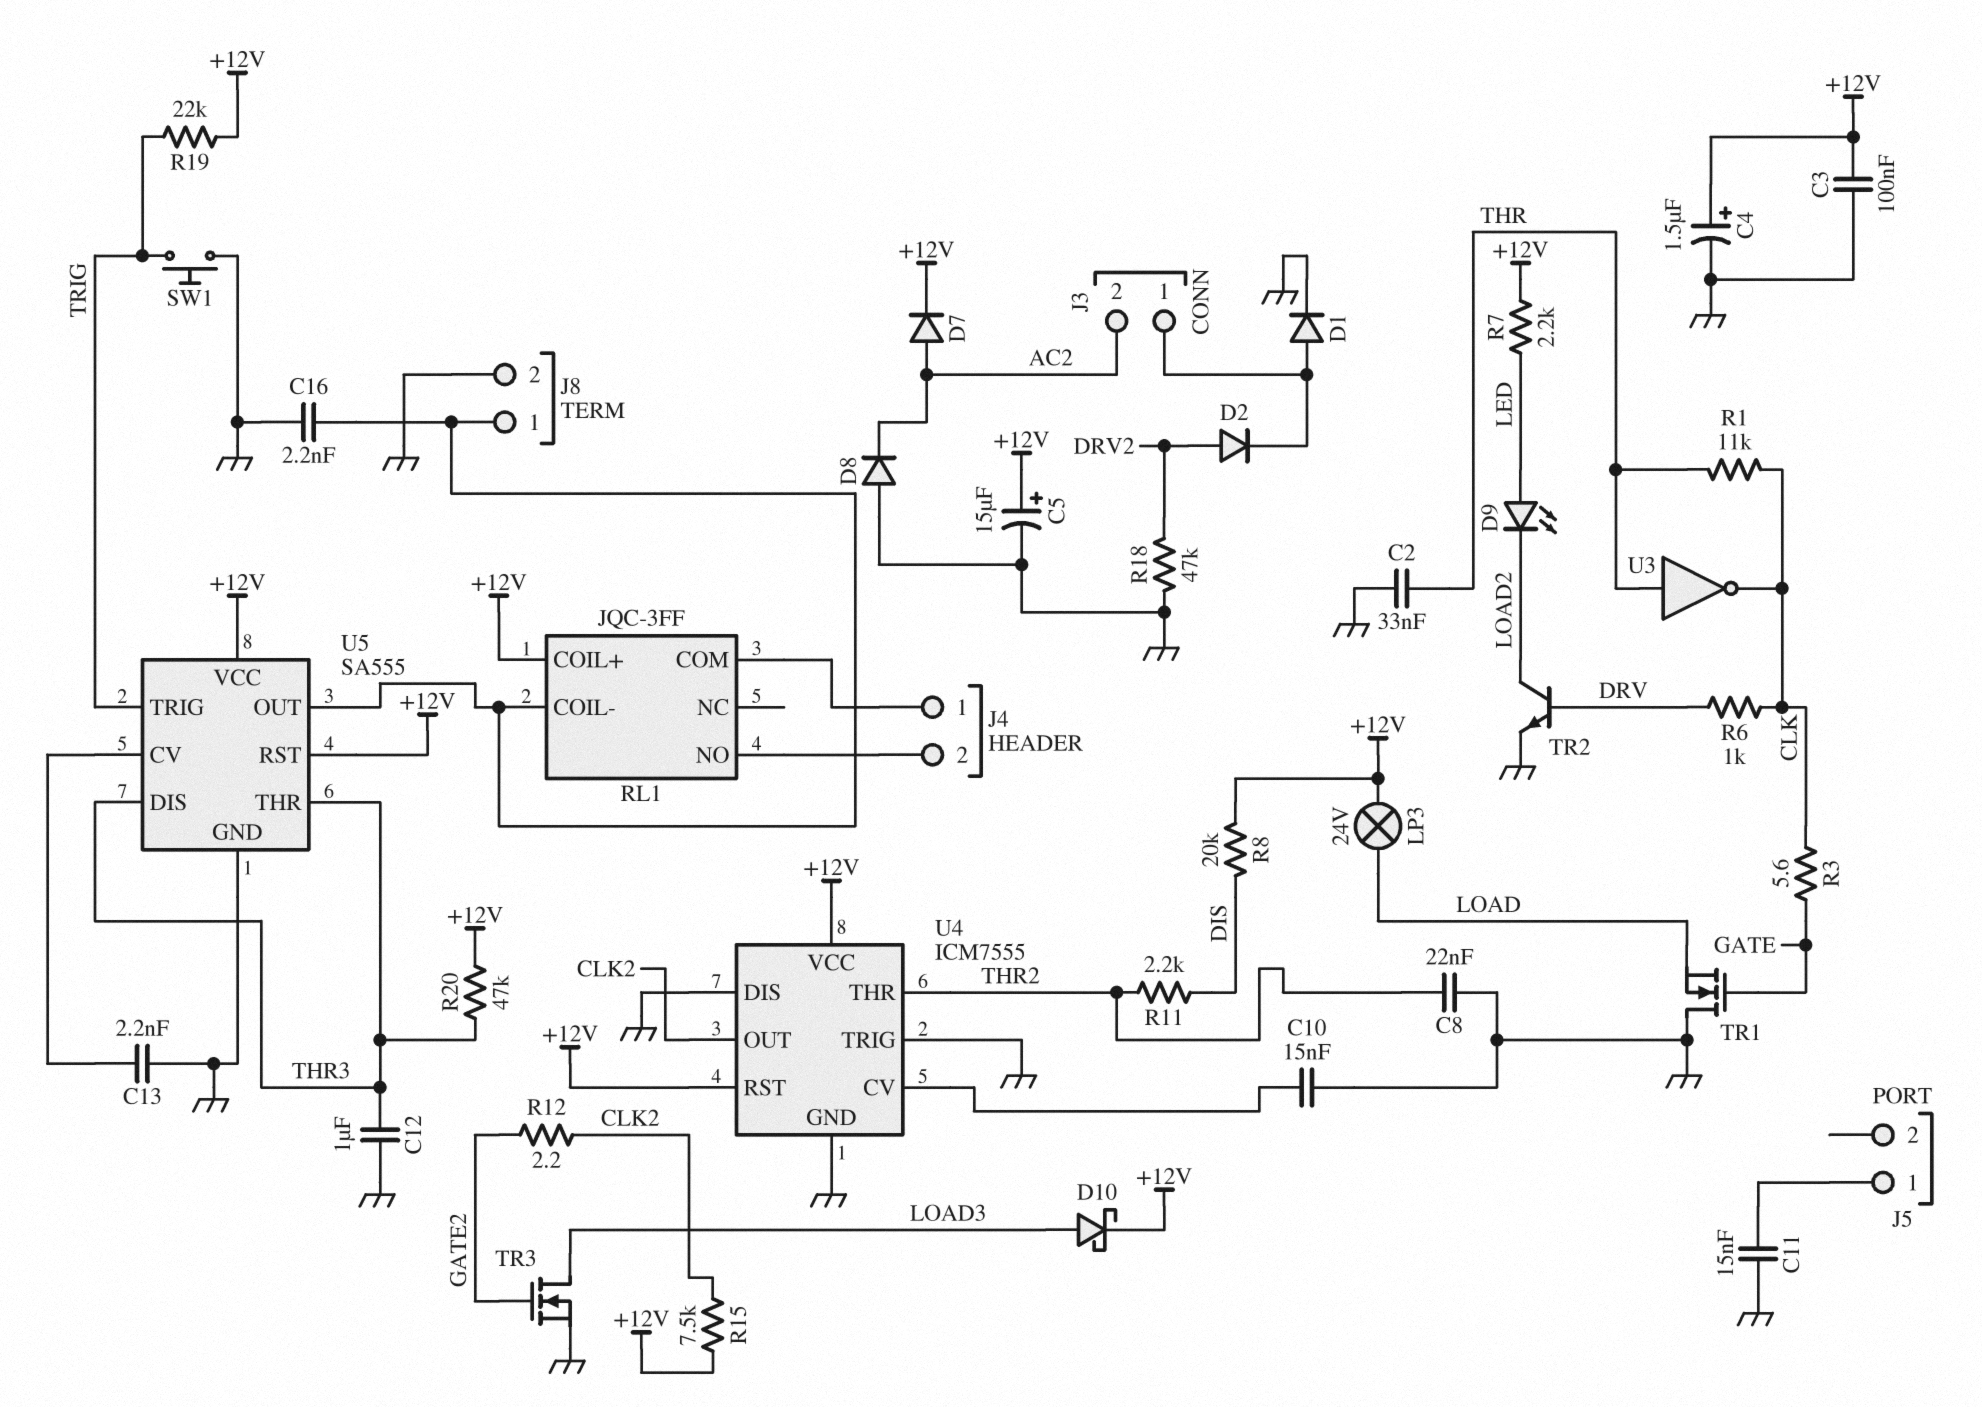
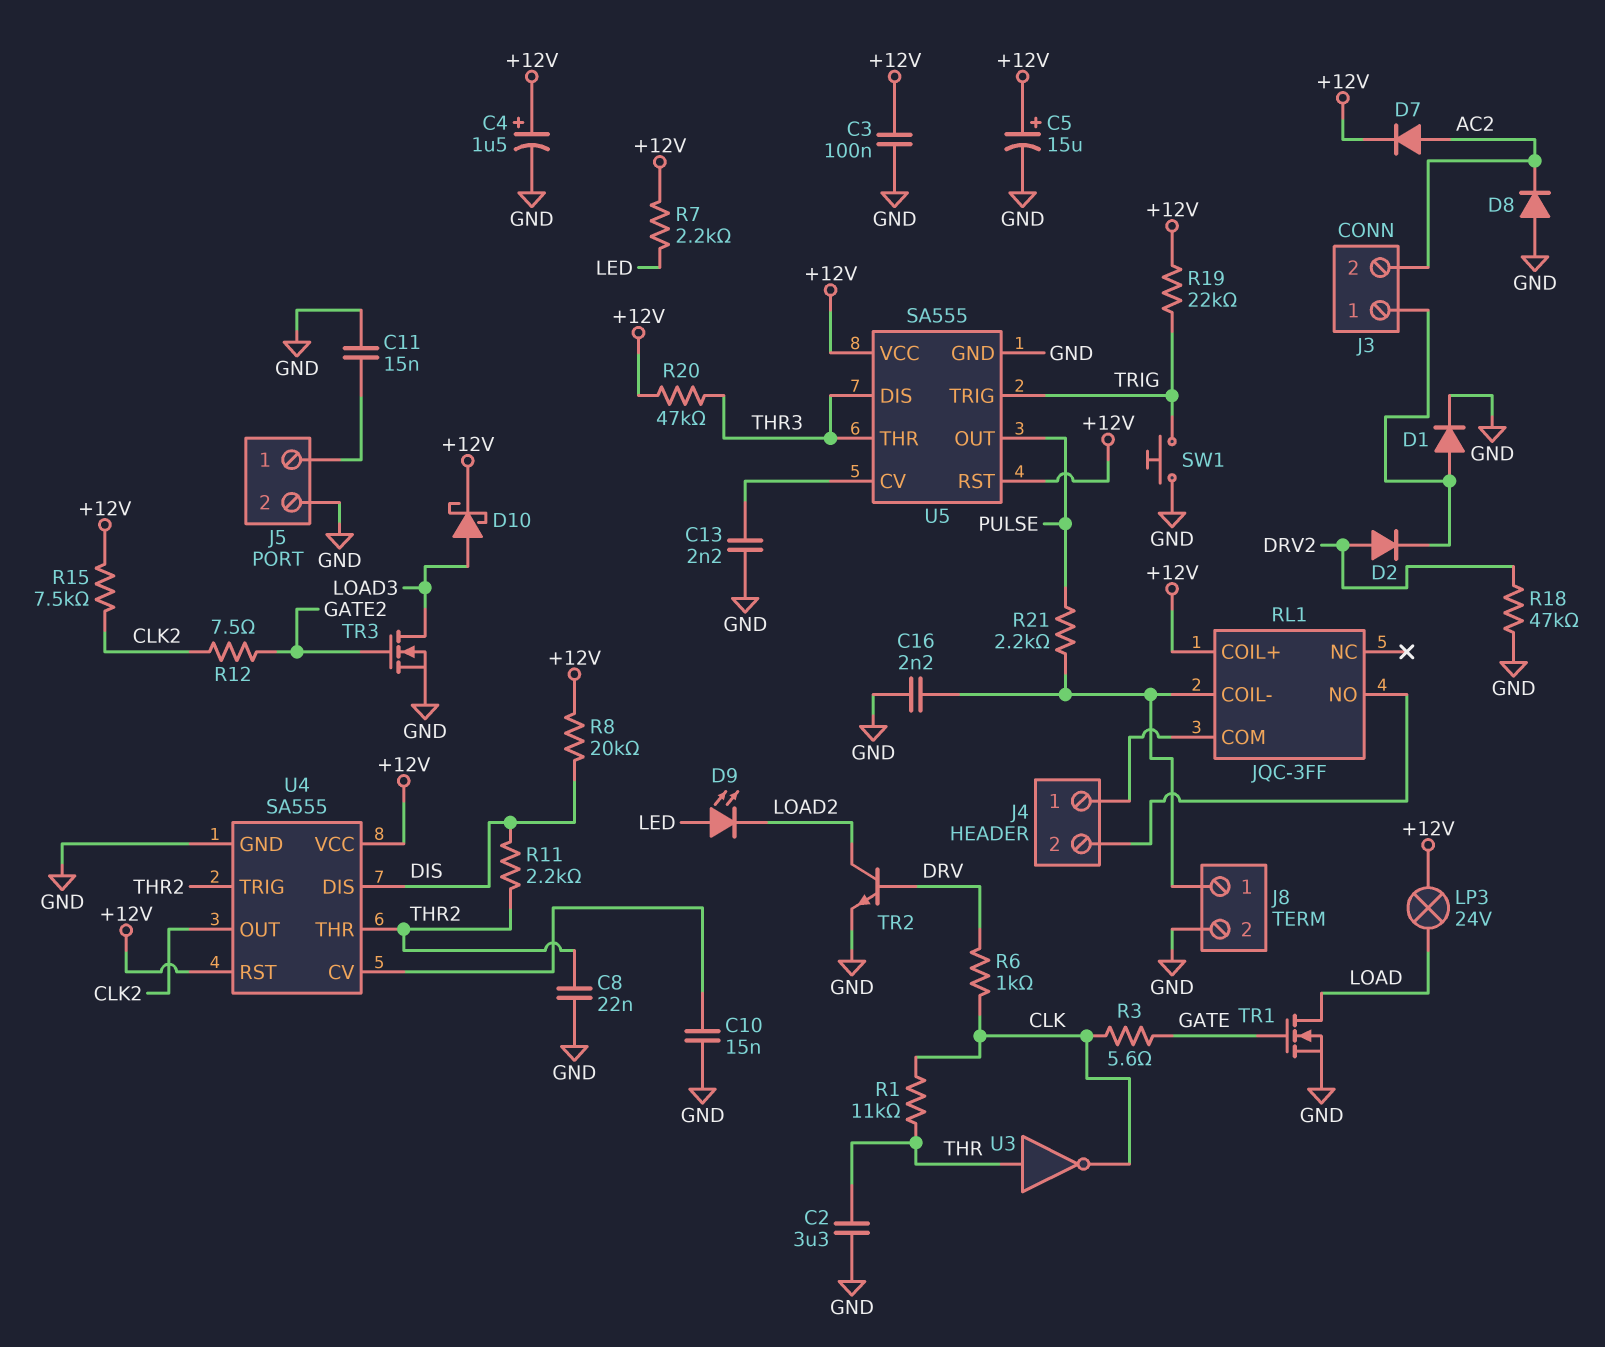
C2: 33nF (GND, THR) -> 3.3uF (GND, THR)
C12: 1uF (GND, THR3) -> none
J5 pin 2: none -> GND
R12: 2.2 (CLK2, GATE2) -> 7.5 (CLK2, GATE2)
R21: none -> 2.2k (J8/1, PULSE)
TR1: NMOS (G GATE, D GND, S LOAD) -> NMOS (G GATE, D LOAD, S GND)
U4: ICM7555 -> SA555
U4 pin DIS: GND -> DIS
U4 pin TRIG: GND -> THR2
U5 pin OUT: J8/1 -> PULSE

